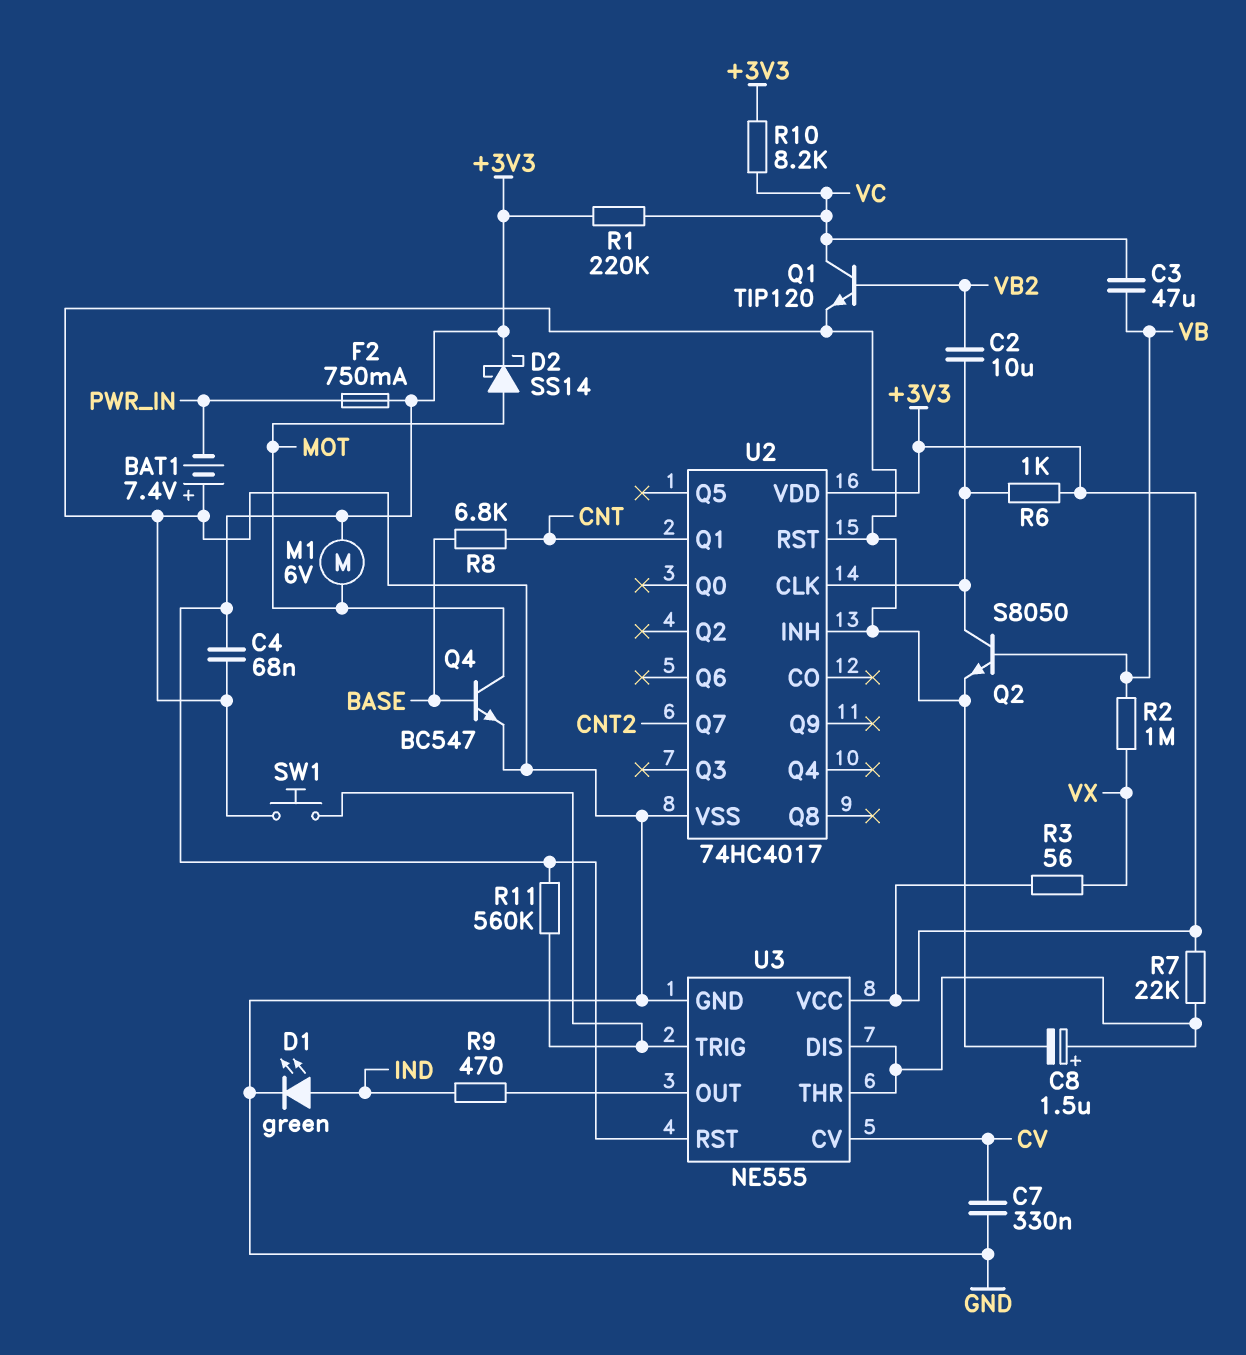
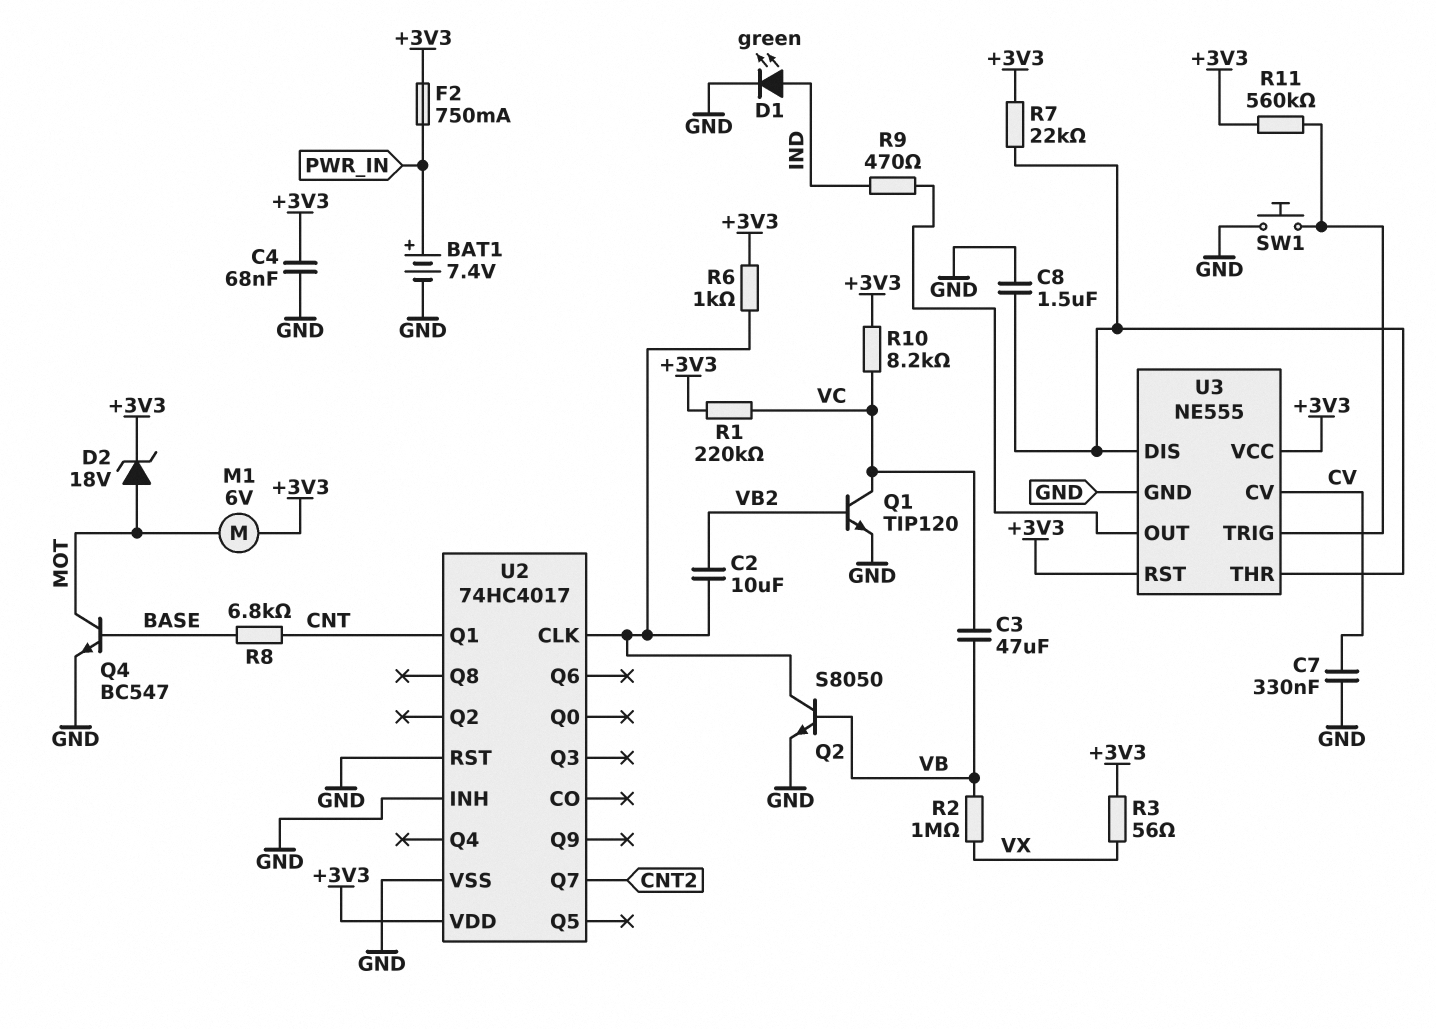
BAT1: 7.4V (plus GND, minus PWR_IN) -> 7.4V (plus PWR_IN, minus GND)
C8: 1.5uF (plus U3/DIS, minus GND) -> 1.5uF (GND, U3/DIS)
D2: schottky SS14 (A MOT, K +3V3) -> zener 18V (A MOT, K +3V3)

